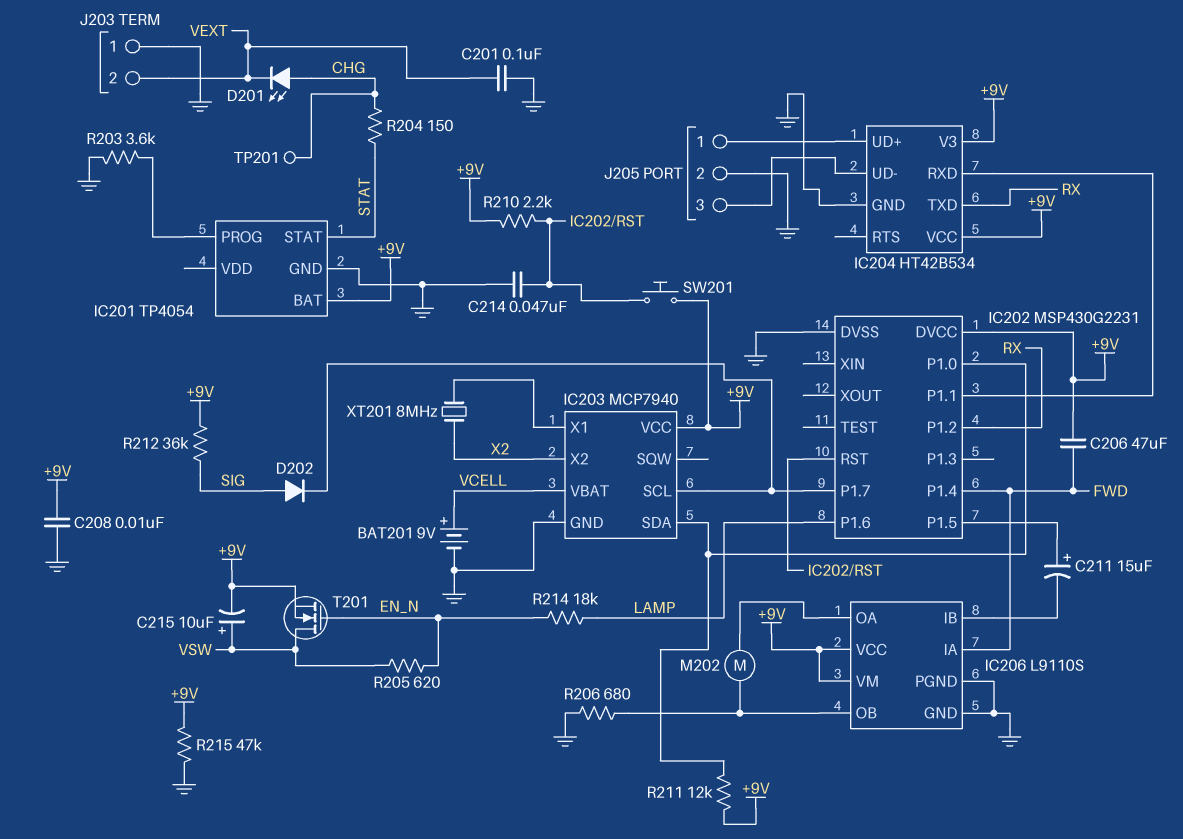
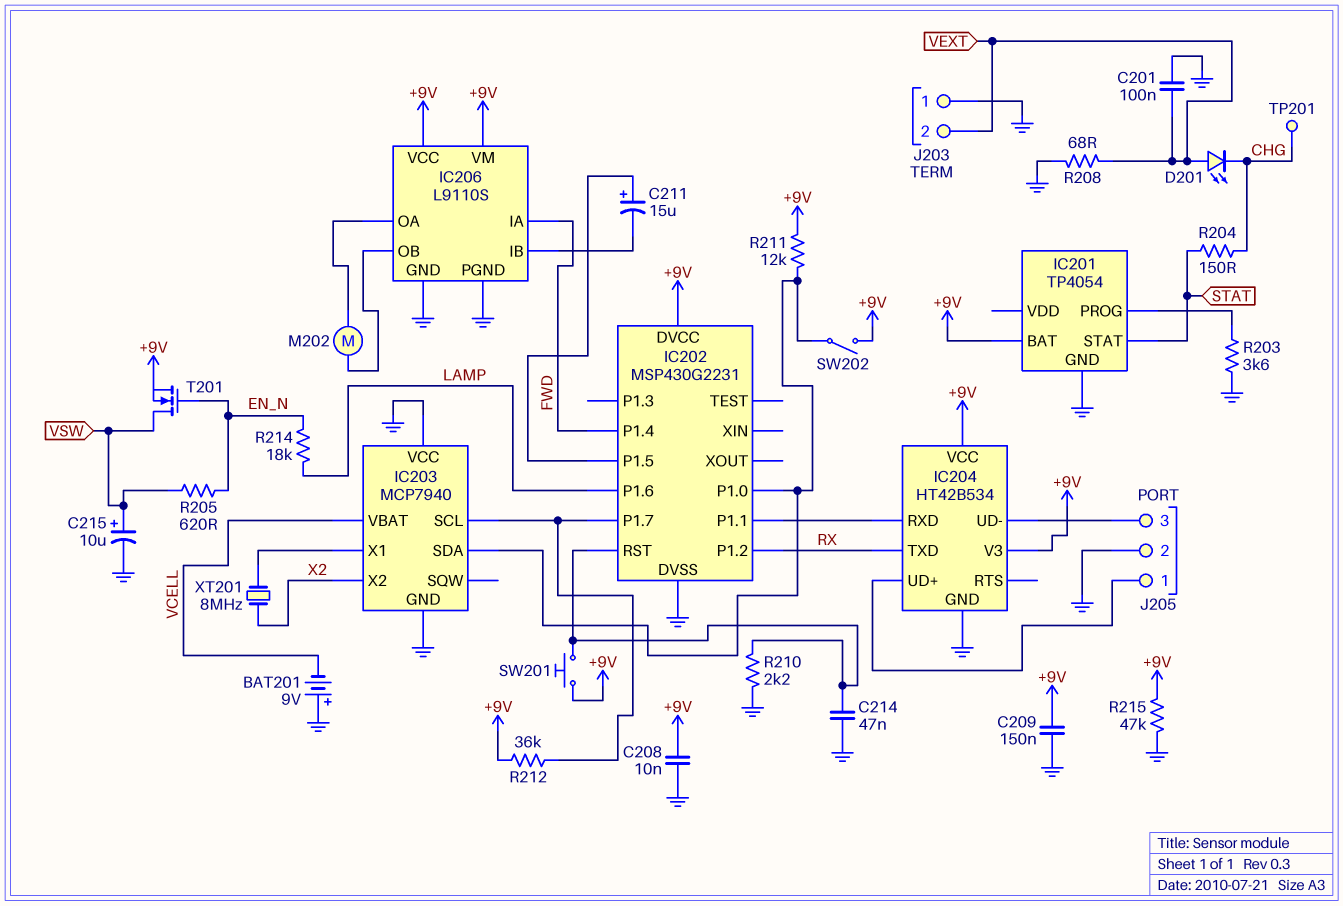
BAT201: 9V (plus VCELL, minus GND) -> 9V (plus GND, minus VCELL)
C206: 47uF (+9V, FWD) -> none
C209: none -> 150nF (+9V, GND)
C215: 10uF (plus VSW, minus +9V) -> 10uF (plus VSW, minus GND)
D201: LED (A CHG, K VEXT) -> LED (A VEXT, K CHG)
D202: diode (A SIG, K IC202/P1.7) -> none
IC203 pin VCC: +9V -> GND
R206: 680 (GND, IC206/OB) -> none
R208: none -> 68 (GND, VEXT)
R210: 2.2k (+9V, IC202/RST) -> 2.2k (GND, IC202/RST)
R212: 36k (+9V, SIG) -> 36k (+9V, IC202/P1.7)
SW202: none -> switch (+9V, IC202/P1.0)

